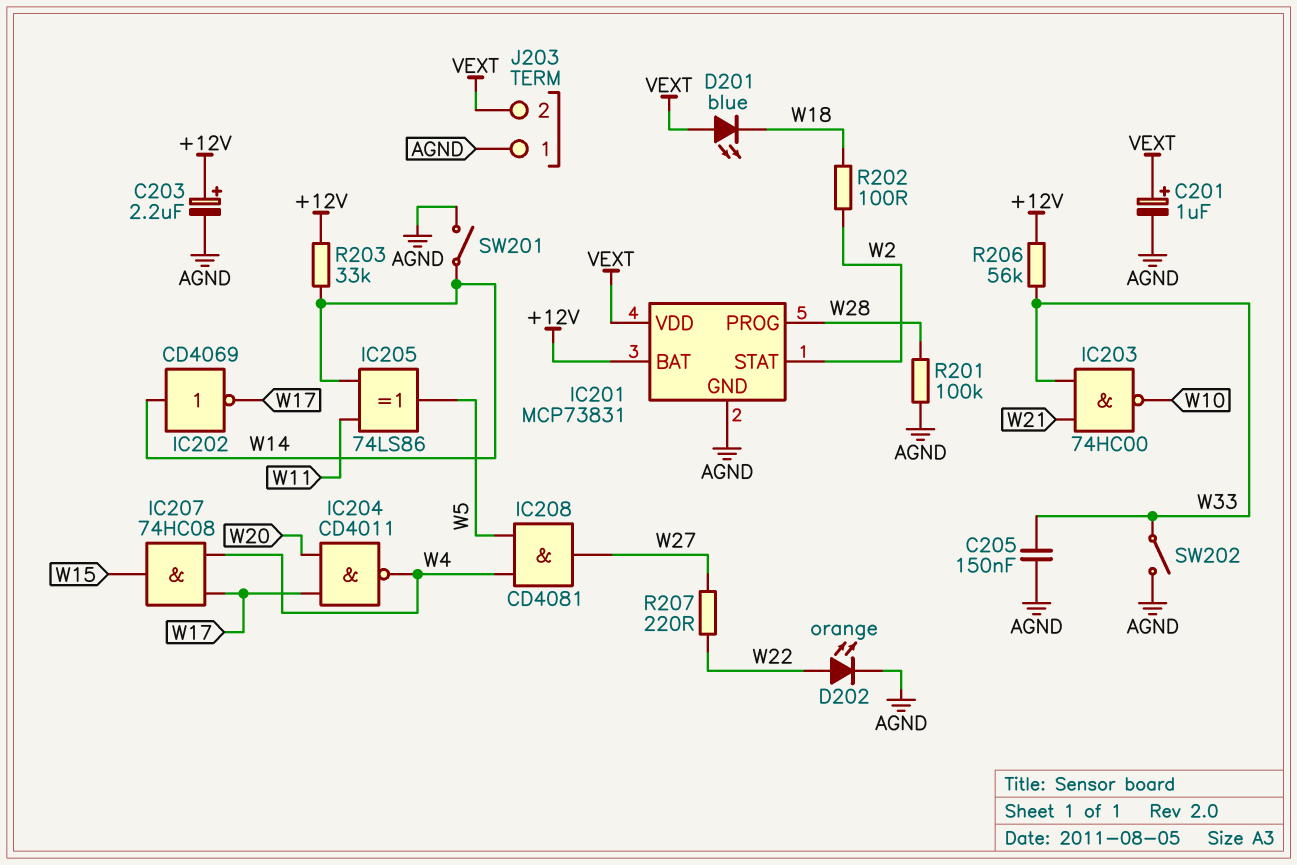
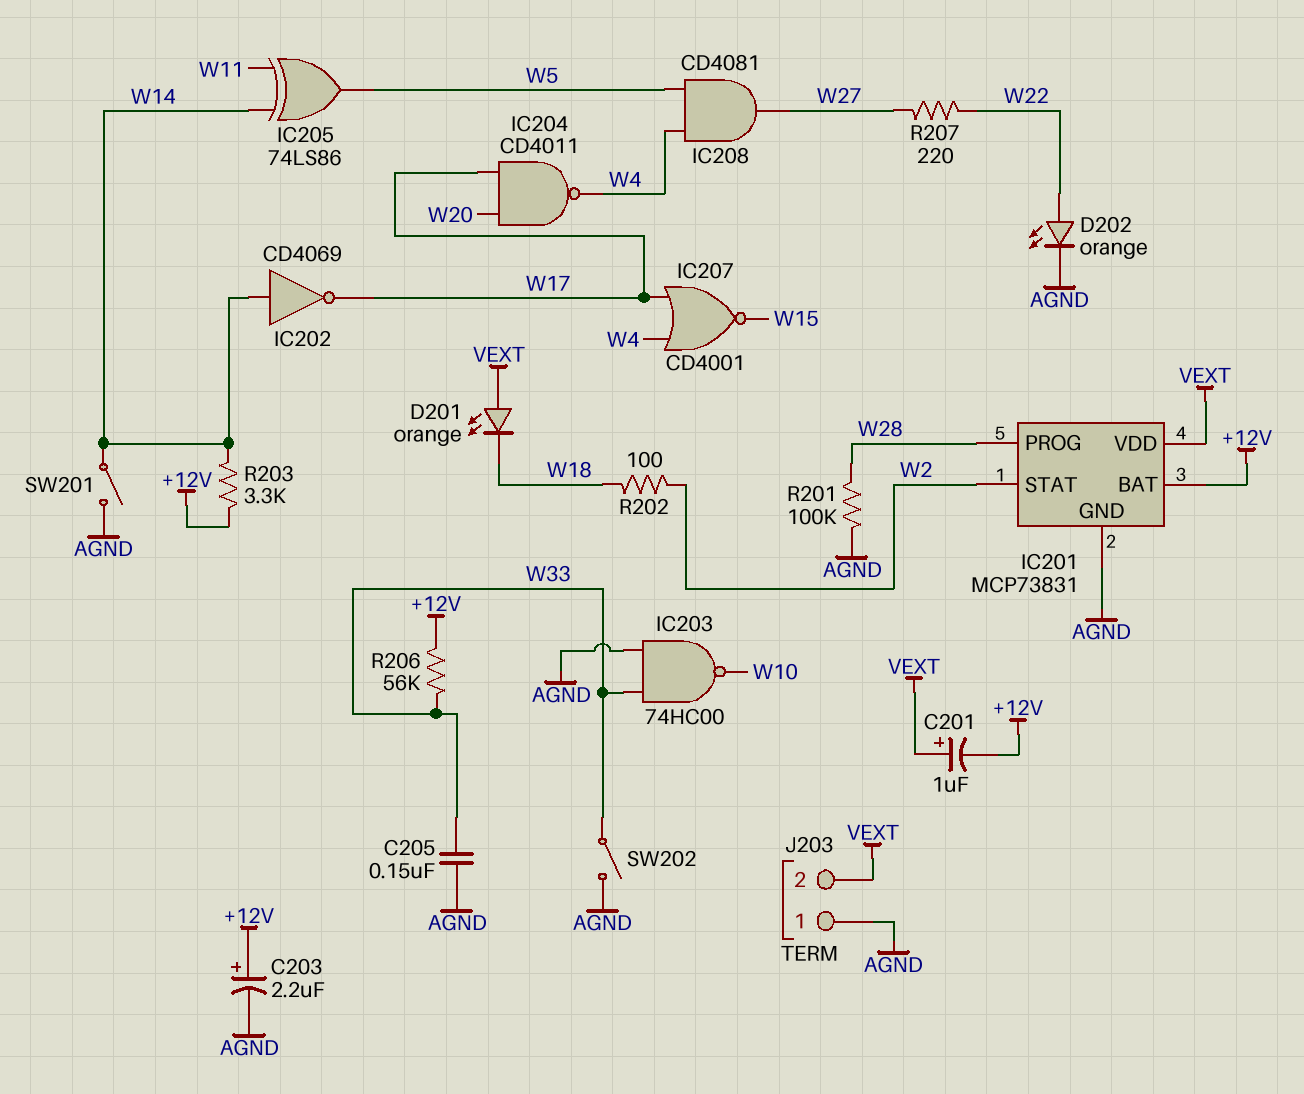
C201: 1uF (plus VEXT, minus AGND) -> 1uF (plus VEXT, minus +12V)
D201: LED blue (A VEXT, K W18) -> LED orange (A VEXT, K W18)
IC203: NAND 74HC00 (in W21, in W33, out W10) -> NAND 74HC00 (in AGND, in W33, out W10)
IC207: AND 74HC08 (in W4, in W17, out W15) -> NOR CD4001 (in W4, in W17, out W15)
R203: 33k (+12V, W14) -> 3.3k (+12V, W14)

